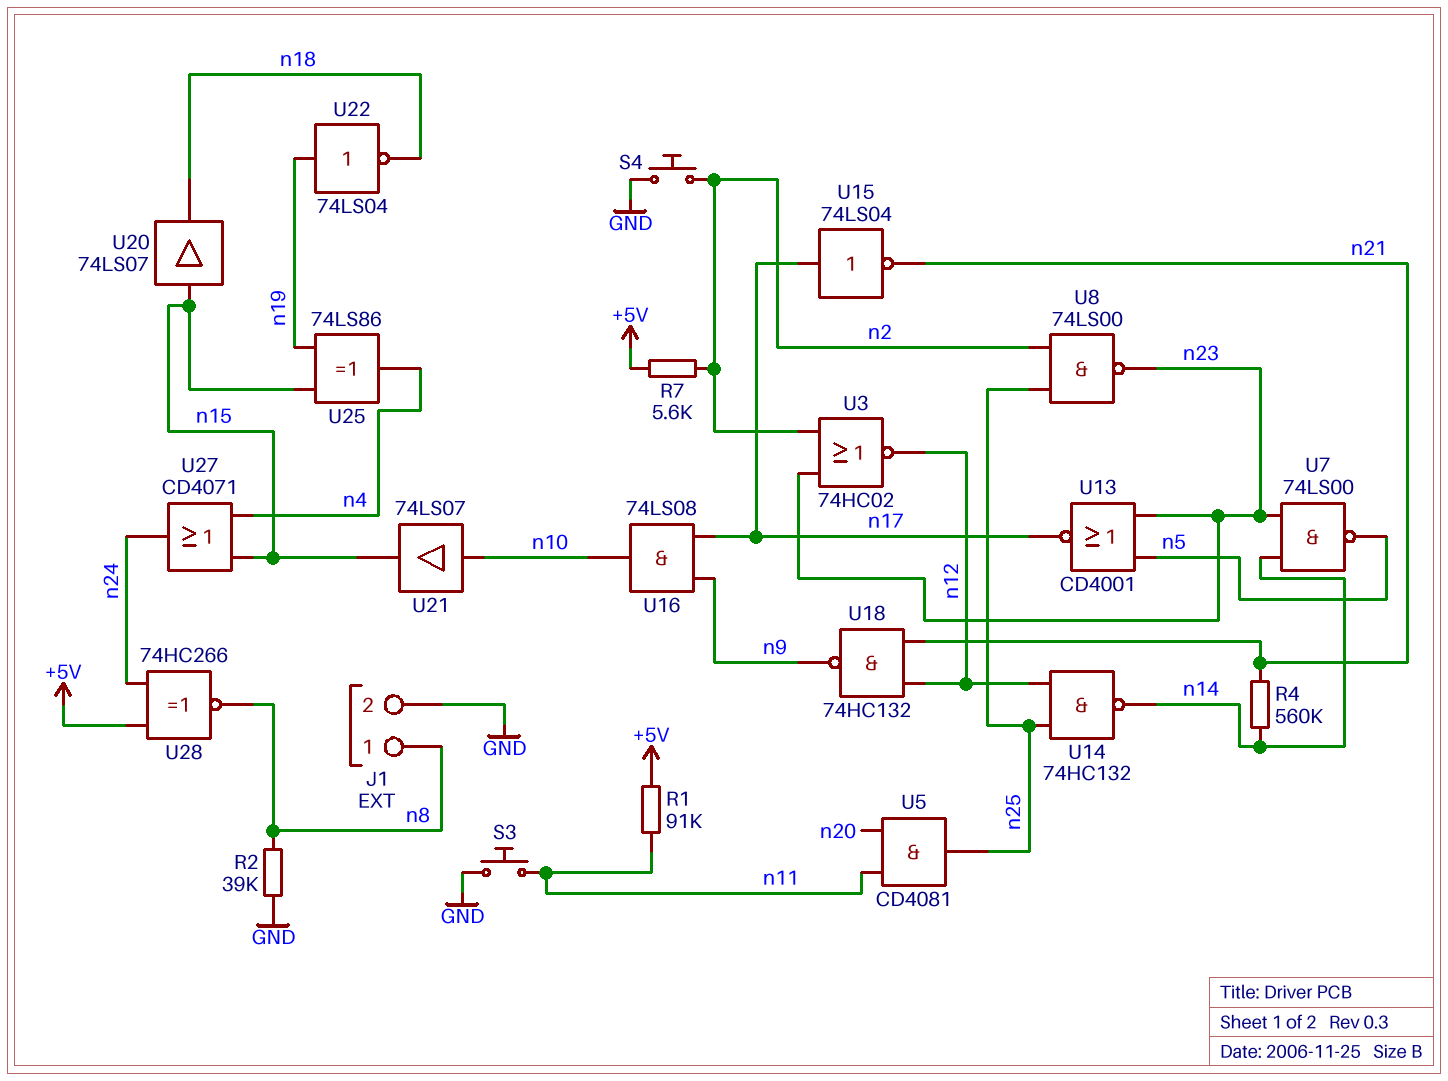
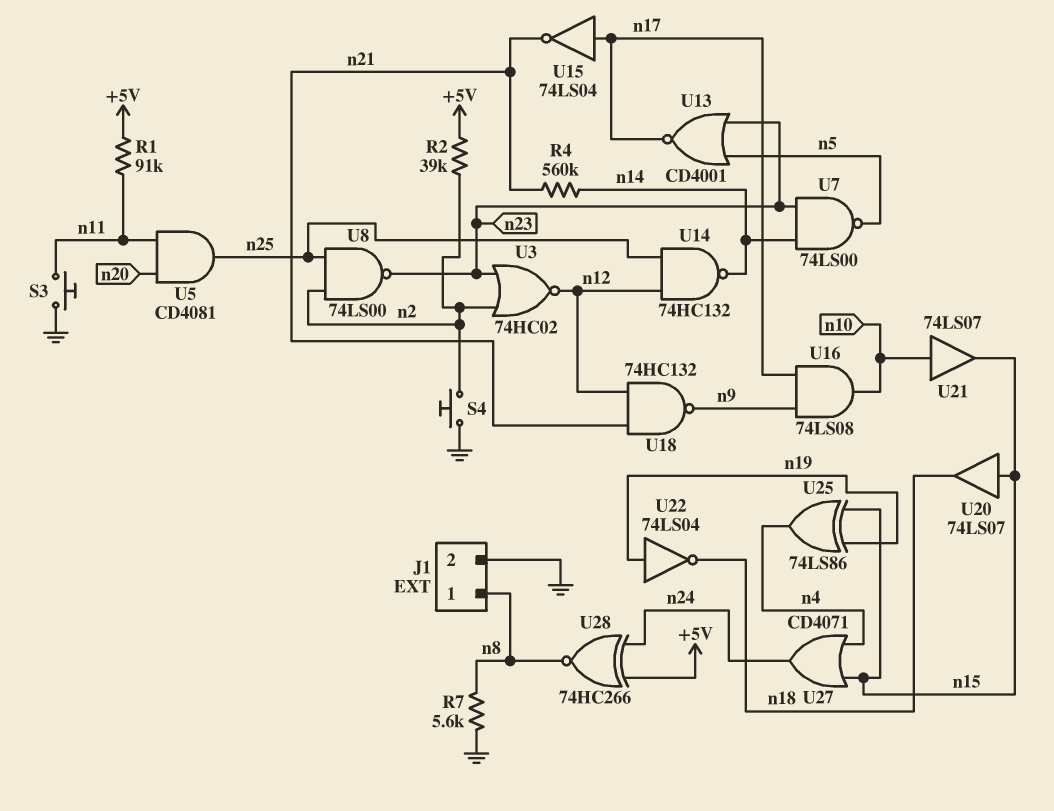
R2: 39k (GND, n8) -> 39k (+5V, n2)
R7: 5.6k (+5V, n2) -> 5.6k (GND, n8)

